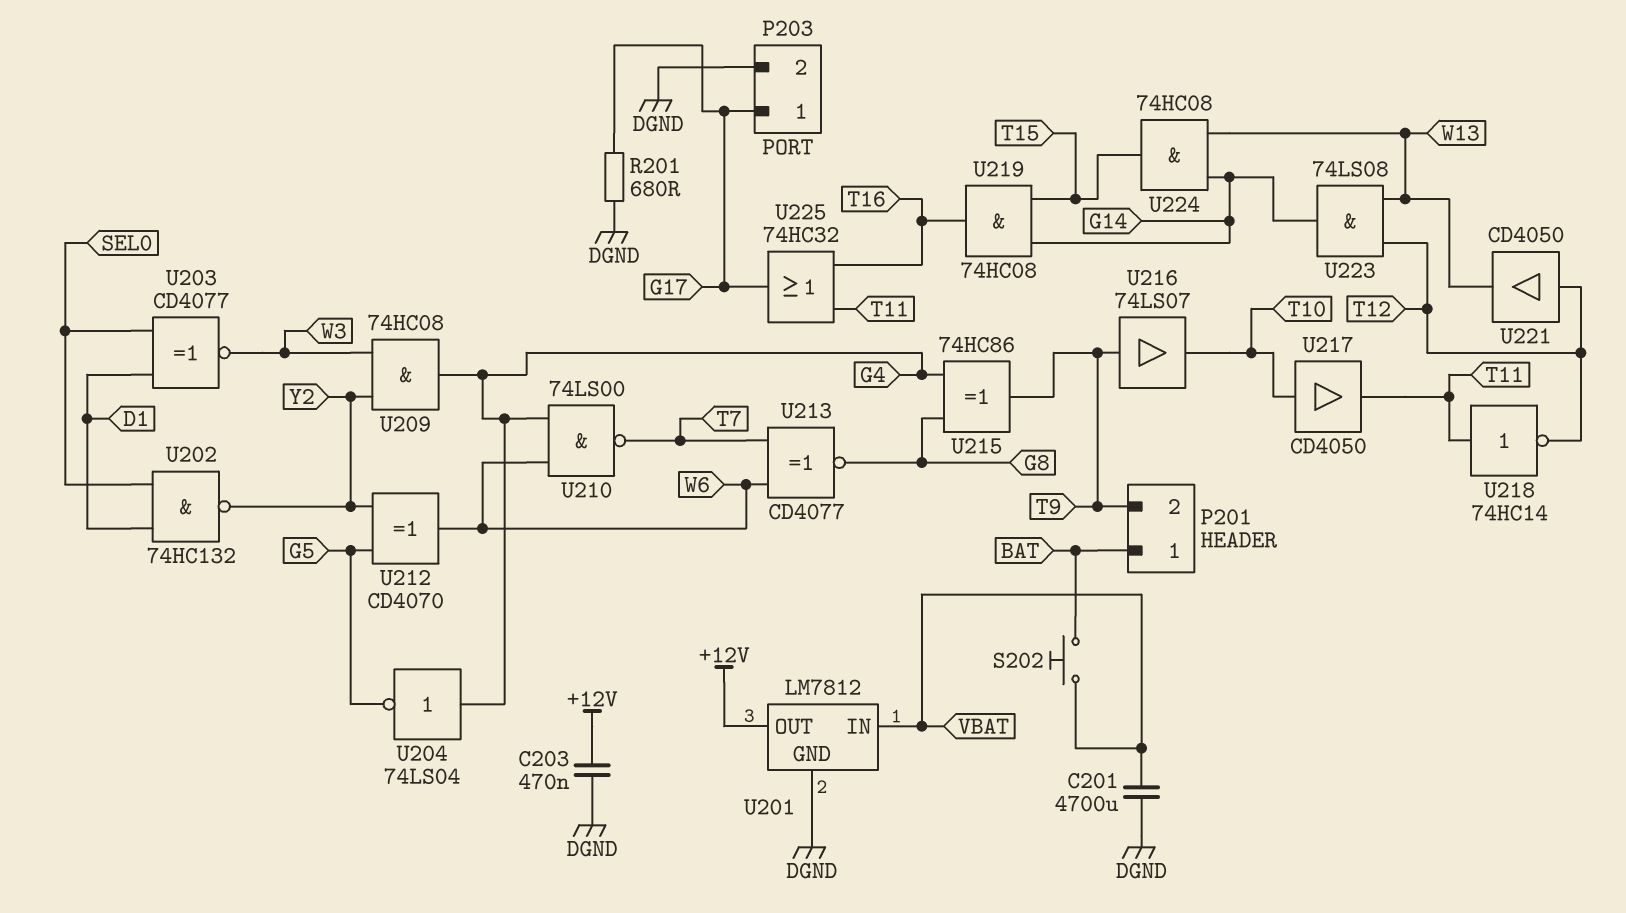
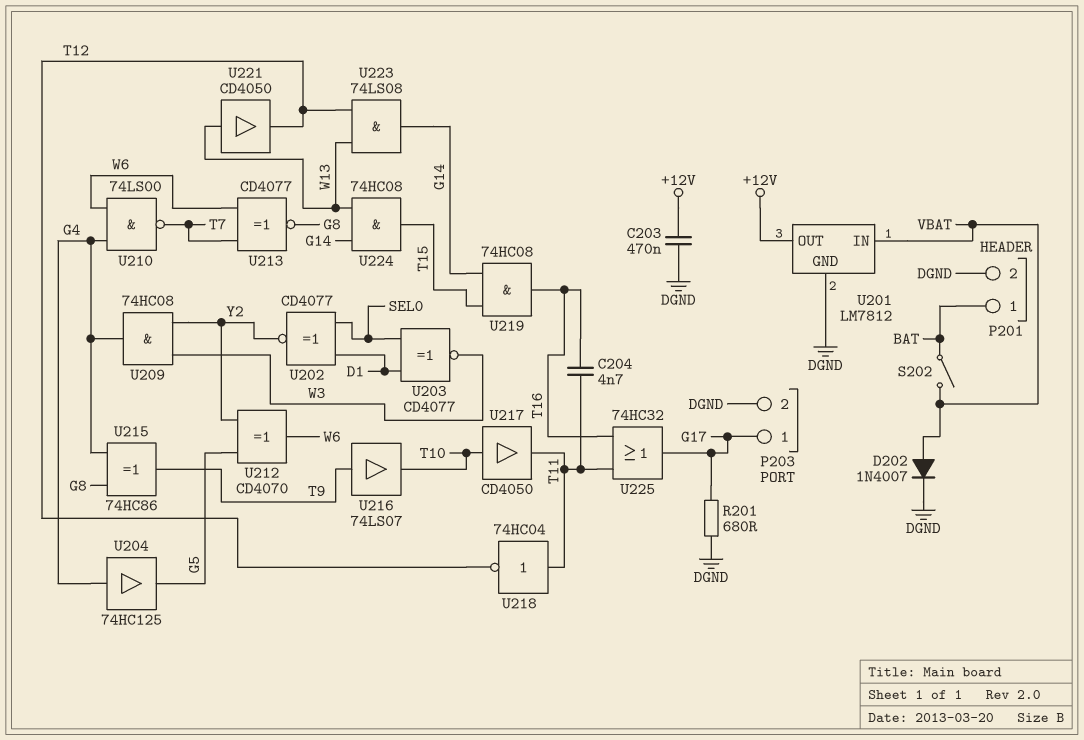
C201: 4700uF (DGND, VBAT) -> none
C204: none -> 4.7nF (T11, T16)
D202: none -> diode 1N4007 (A VBAT, K DGND)
P201 pin 2: T9 -> DGND
S202: button (BAT, VBAT) -> switch (BAT, VBAT)
U202: NAND 74HC132 (in D1, in SEL0, out Y2) -> XNOR CD4077 (in D1, in SEL0, out Y2)
U204: NOT 74LS04 (in G4, out G5) -> buffer 74HC125 (in G4, out G5)
U218: NOT 74HC14 (in T11, out T12) -> NOT 74HC04 (in T11, out T12)
U221: buffer CD4050 (in T12, out W13) -> buffer CD4050 (in W13, out T12)

